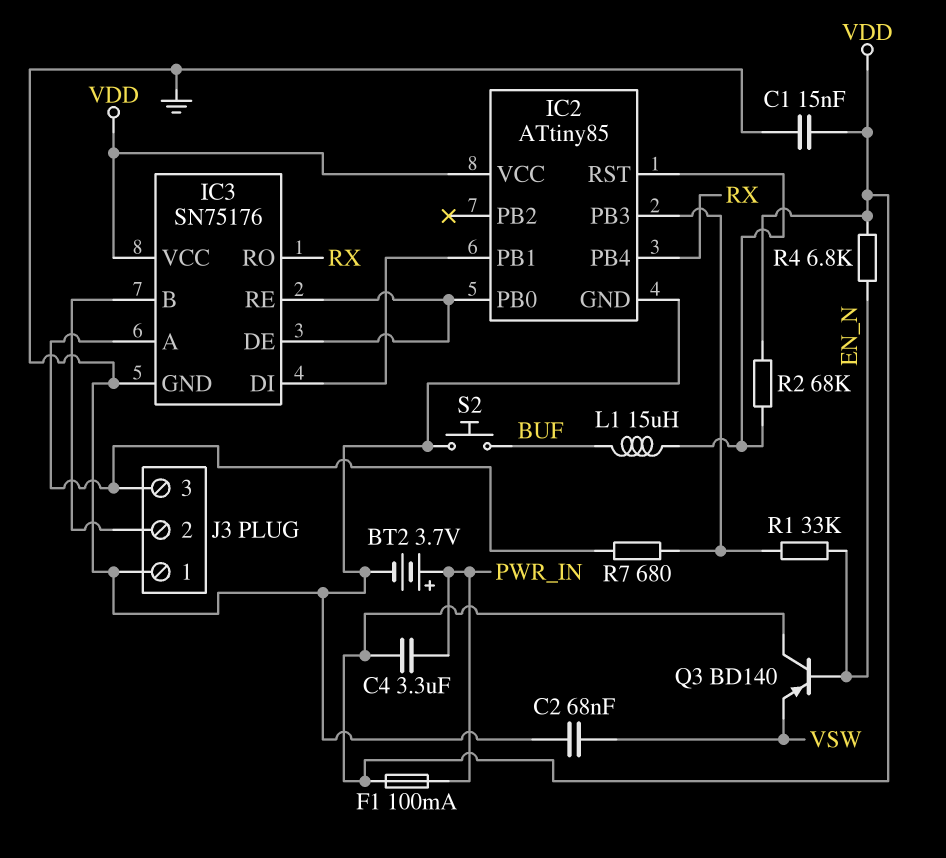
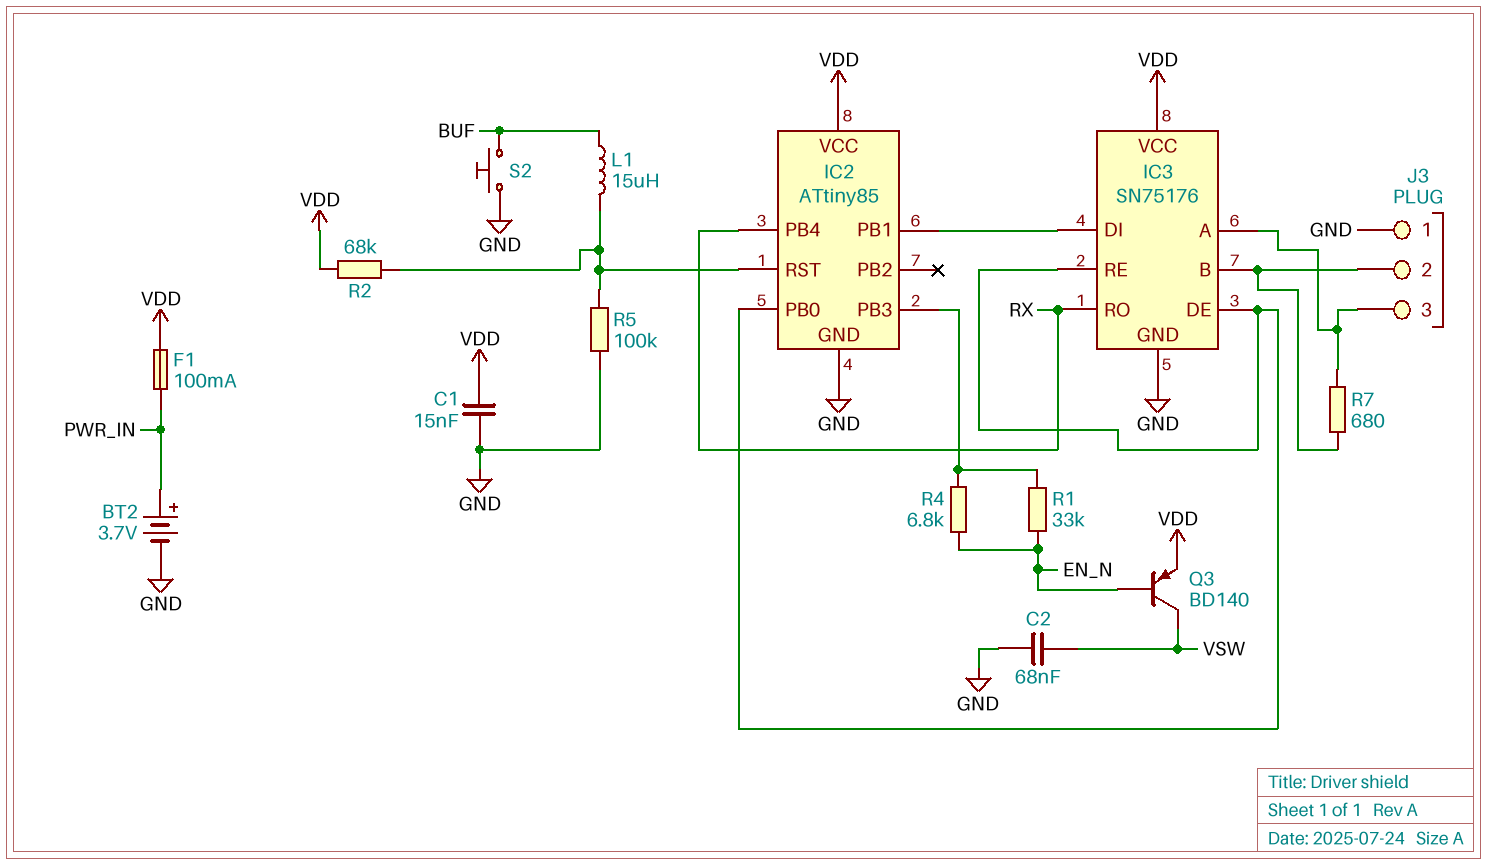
C4: 3.3uF (PWR_IN, VDD) -> none
Q3: PNP BD140 (B EN_N, C VDD, E VSW) -> PNP BD140 (B EN_N, C VSW, E VDD)
R4: 6.8k (EN_N, VDD) -> 6.8k (EN_N, IC2/PB3)
R5: none -> 100k (GND, IC2/RST)
R7: 680 (IC2/PB3, IC3/A) -> 680 (IC3/A, IC3/B)

